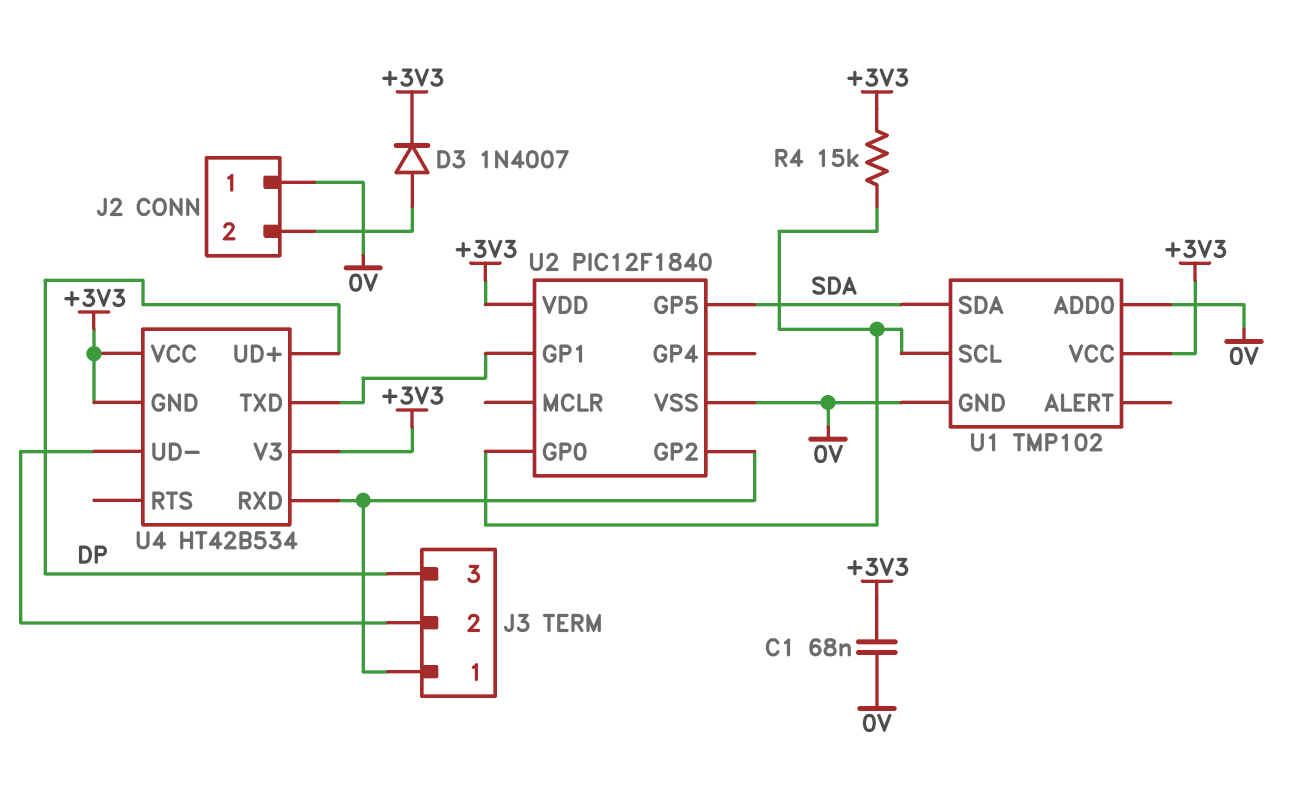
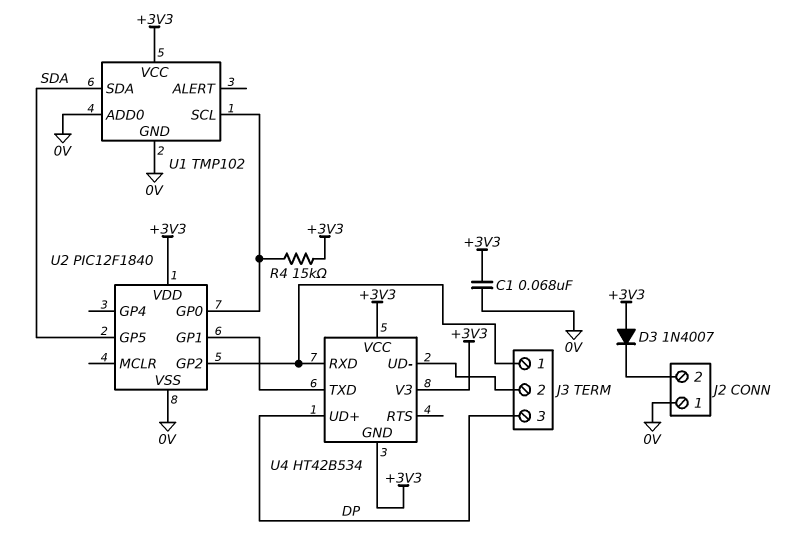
D3: diode 1N4007 (A J2/2, K +3V3) -> diode 1N4007 (A +3V3, K J2/2)

